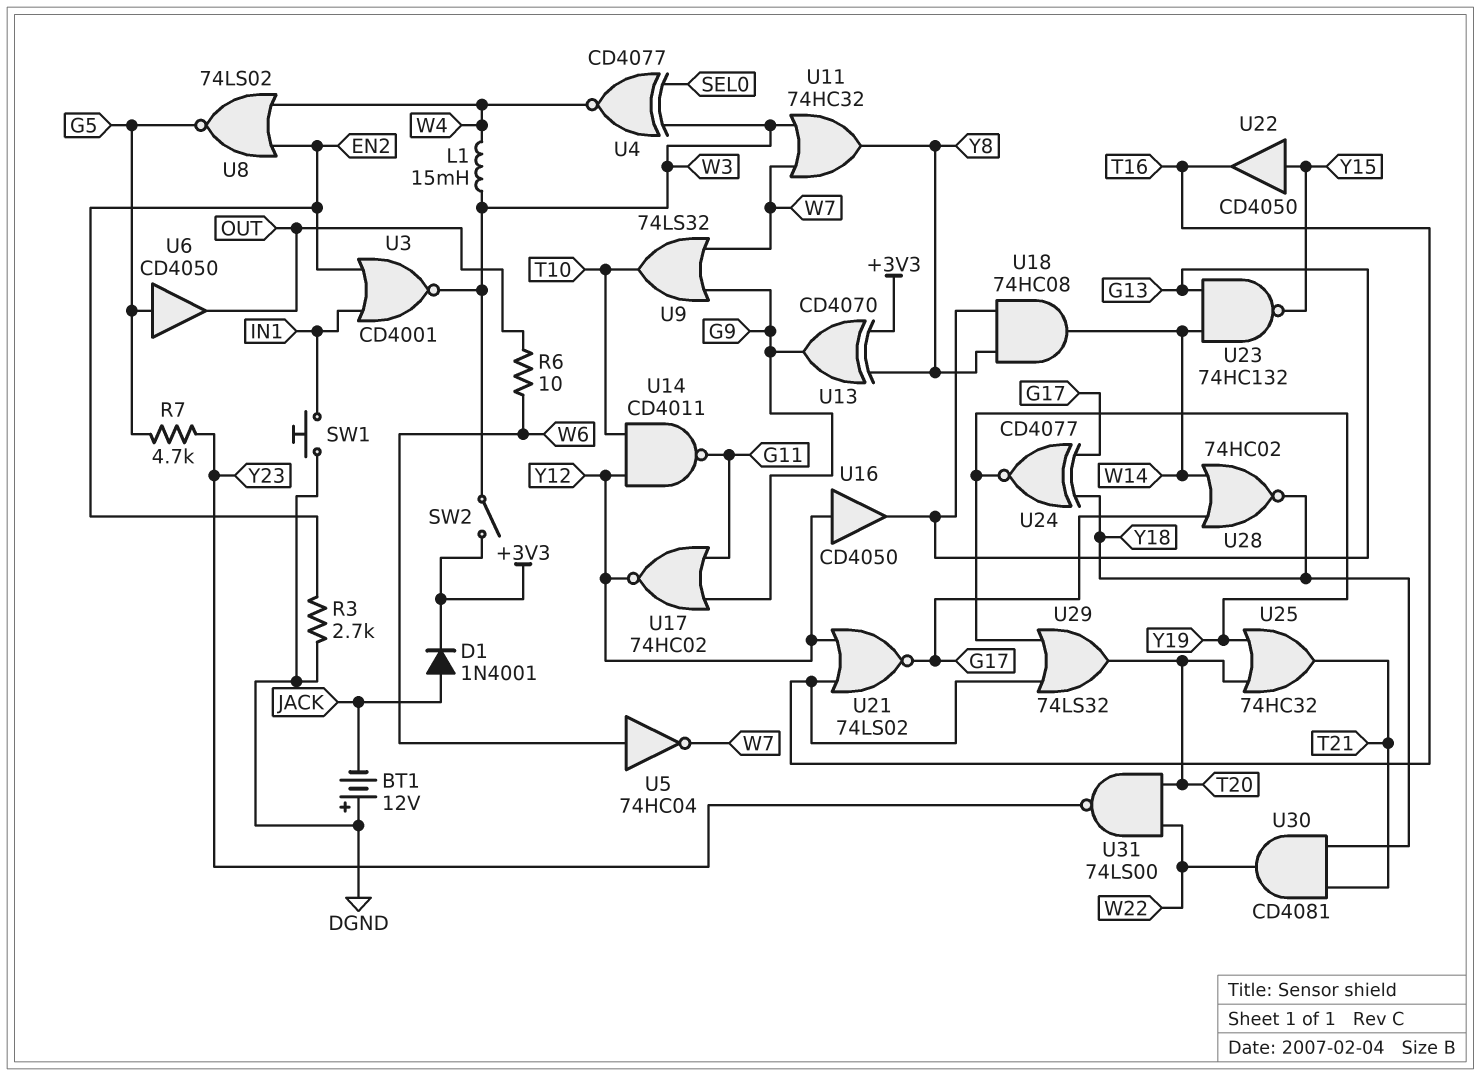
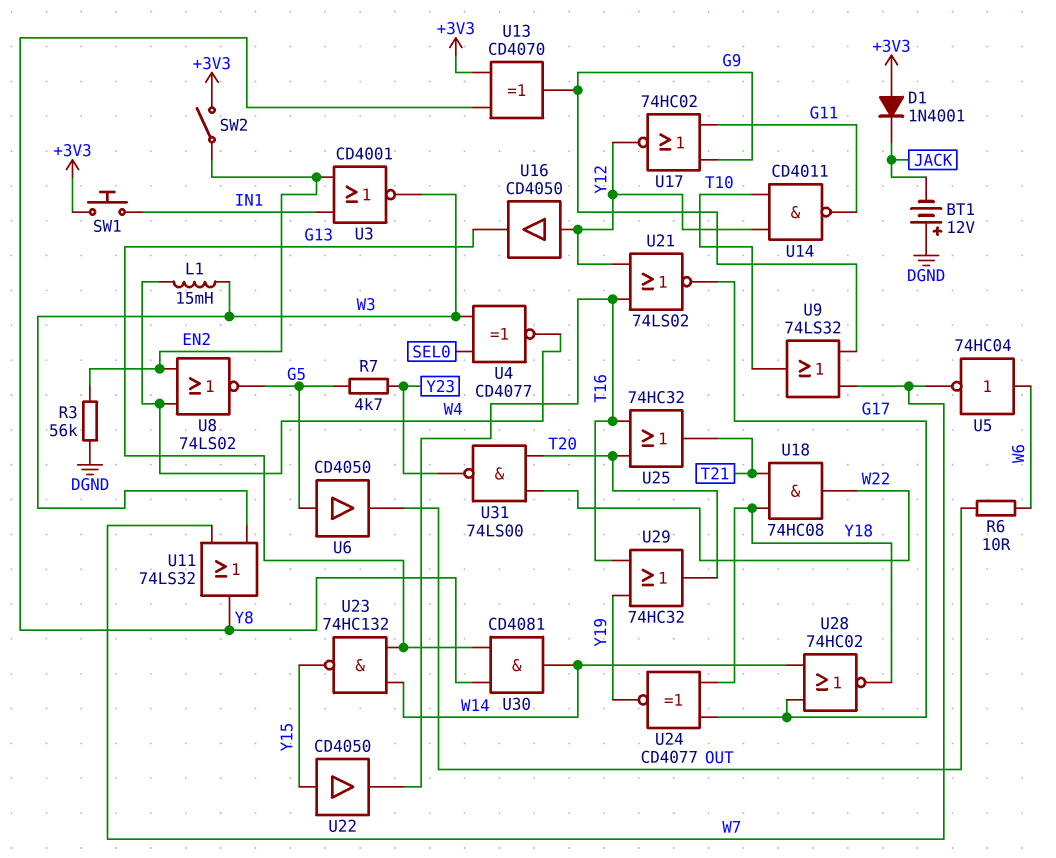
D1: diode 1N4001 (A JACK, K +3V3) -> diode 1N4001 (A +3V3, K JACK)
R3: 2.7k (DGND, EN2) -> 56k (DGND, EN2)
SW1: button (DGND, IN1) -> button (+3V3, IN1)
SW2: switch (+3V3, W3) -> switch (+3V3, EN2)
U11: OR 74HC32 (in W3, in W7, out Y8) -> OR 74LS32 (in W3, in W7, out Y8)
U18: AND 74HC08 (in G13, in Y8, out W14) -> AND 74HC08 (in T21, in Y18, out W22)
U25: OR 74HC32 (in T20, in Y19, out T21) -> OR 74HC32 (in T16, in T20, out T21)
U29: OR 74LS32 (in T16, in Y19, out T20) -> OR 74HC32 (in T16, in Y19, out T20)
U30: AND CD4081 (in T21, in Y18, out W22) -> AND CD4081 (in G13, in Y8, out W14)

